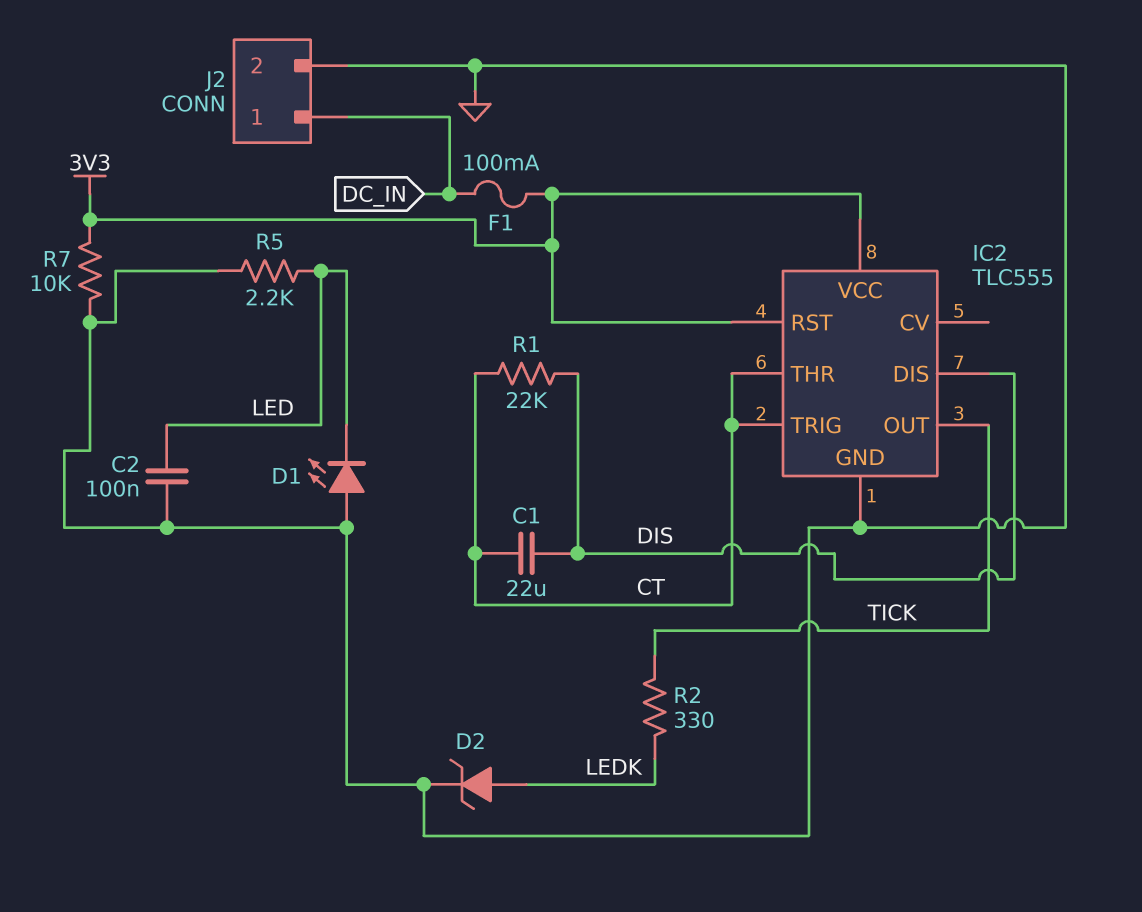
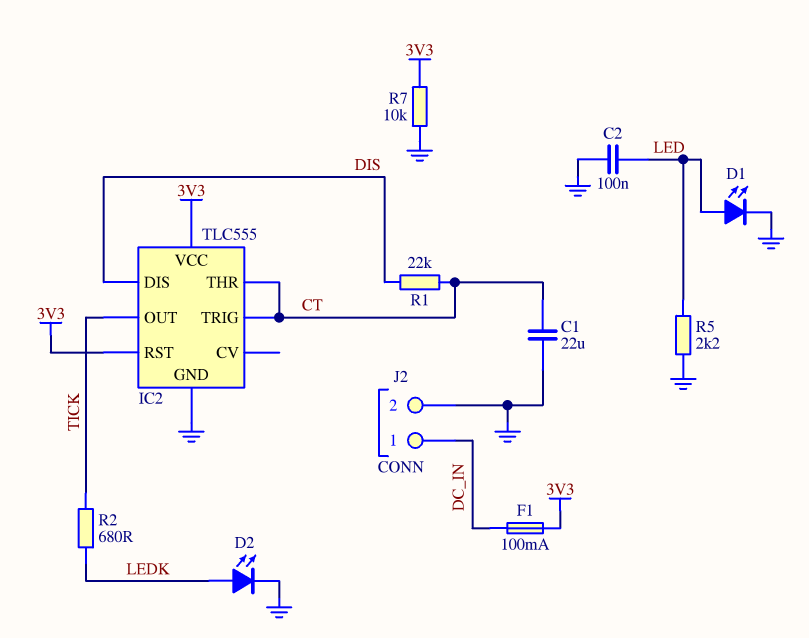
C1: 22uF (CT, DIS) -> 22uF (CT, GND)
D1: LED (A GND, K LED) -> LED (A LED, K GND)
D2: zener (A LEDK, K GND) -> LED (A LEDK, K GND)
R2: 330 (LEDK, TICK) -> 680 (LEDK, TICK)

